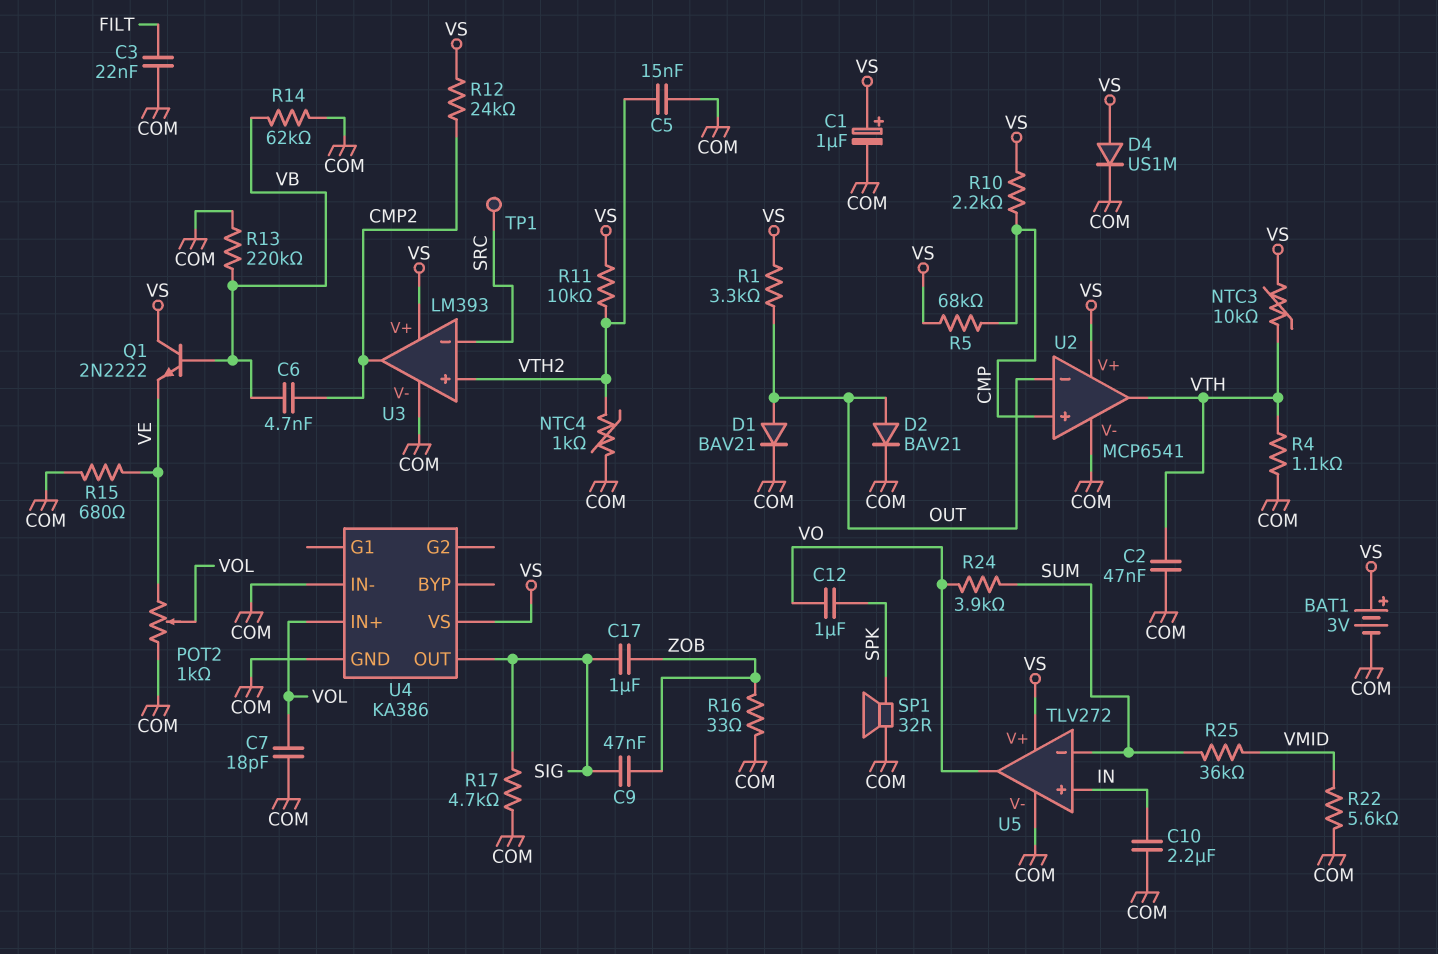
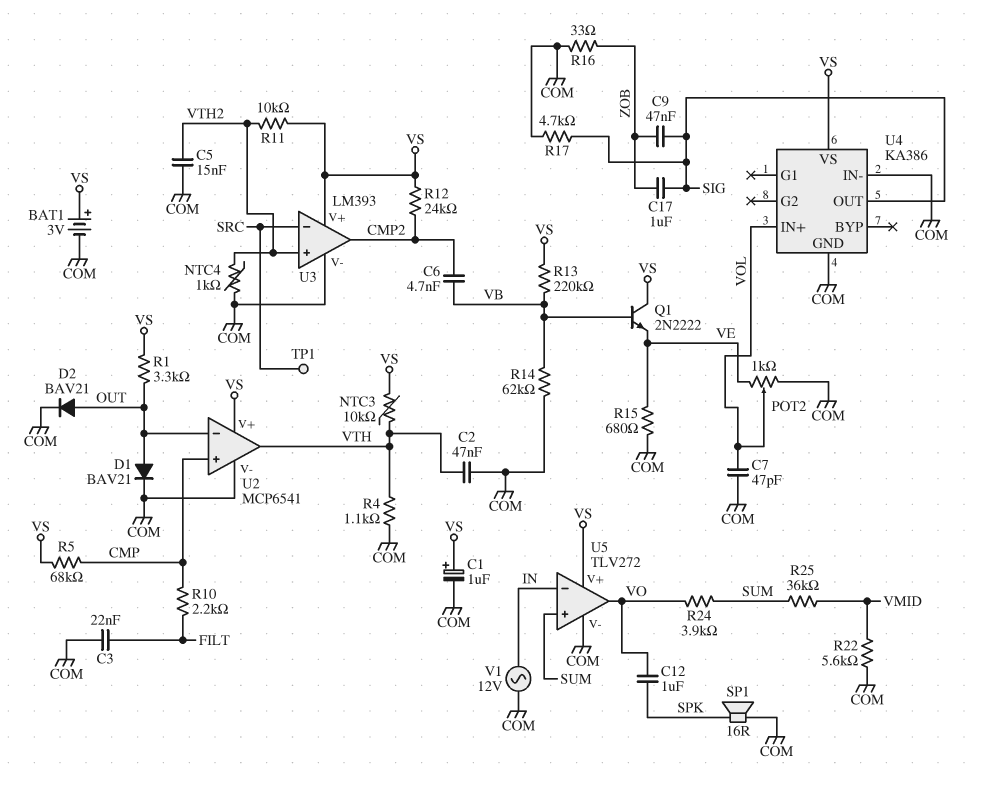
C7: 18pF (COM, VOL) -> 47pF (COM, VOL)
C10: 2.2uF (COM, IN) -> none
D4: diode US1M (A VS, K COM) -> none
R10: 2.2k (CMP, VS) -> 2.2k (CMP, FILT)
R13: 220k (COM, VB) -> 220k (VB, VS)
SP1: speaker 32R (COM, SPK) -> speaker 16R (COM, SPK)
U5 pin in+: IN -> SUM
U5 pin in-: SUM -> IN
V1: none -> AC 12V (COM, IN)

